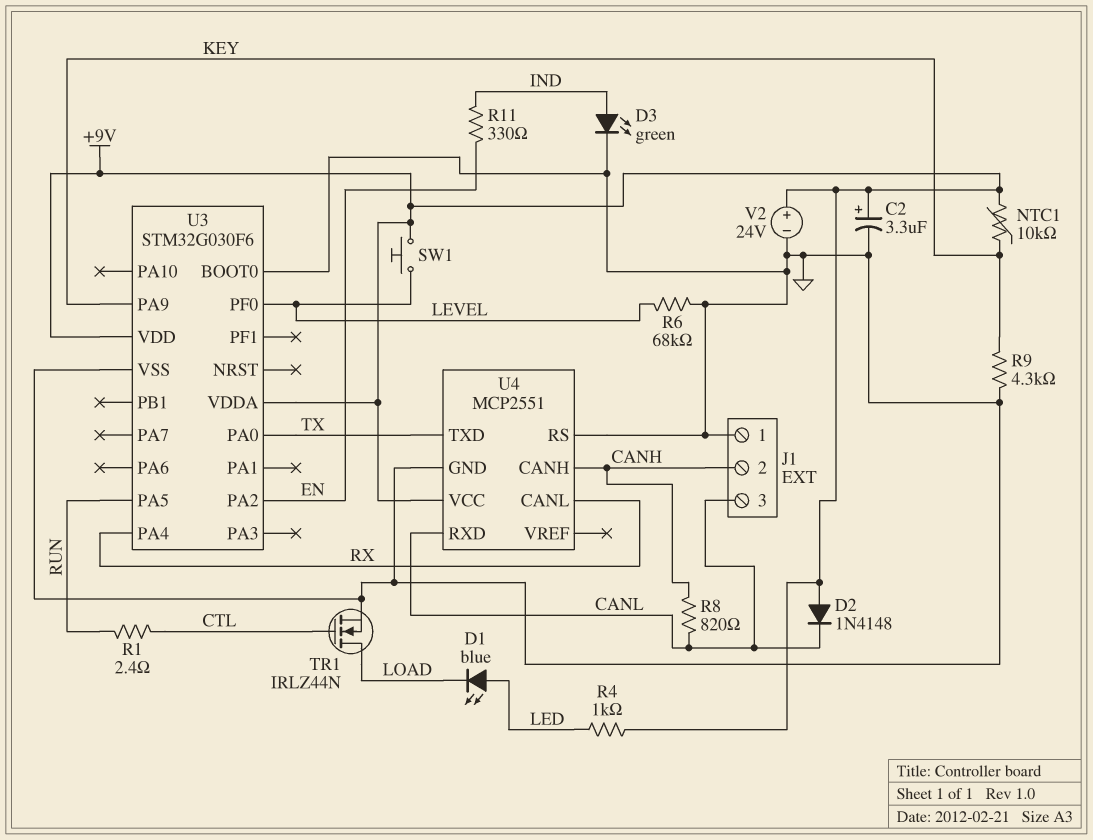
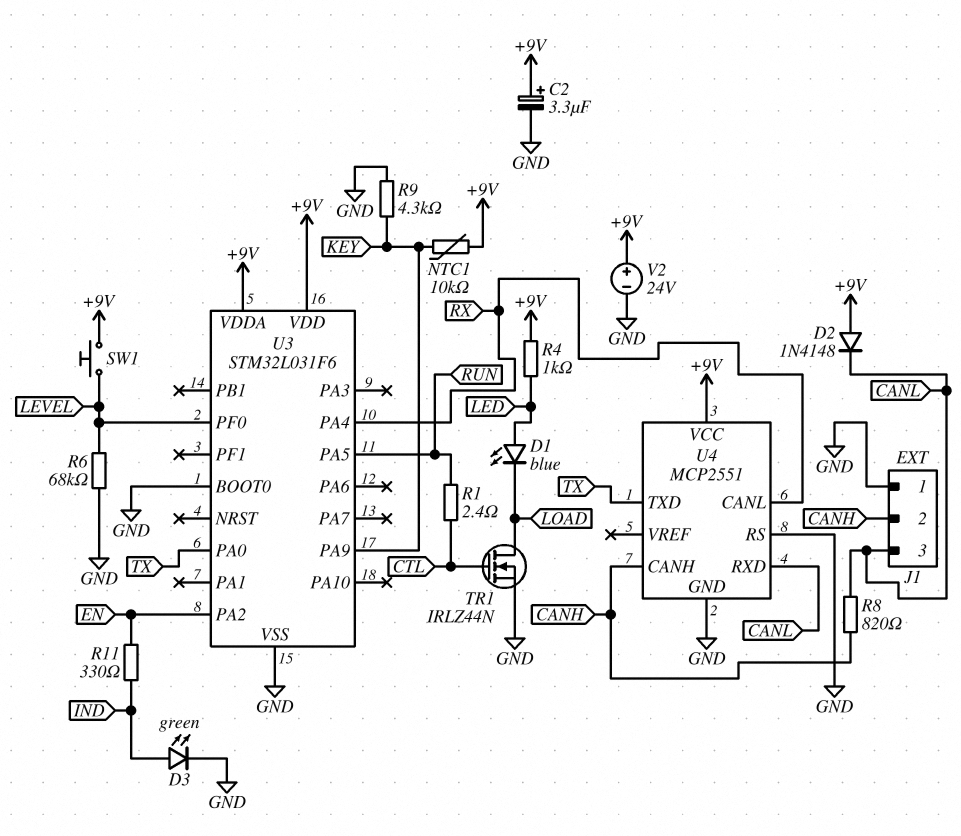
U3: STM32G030F6 -> STM32L031F6

